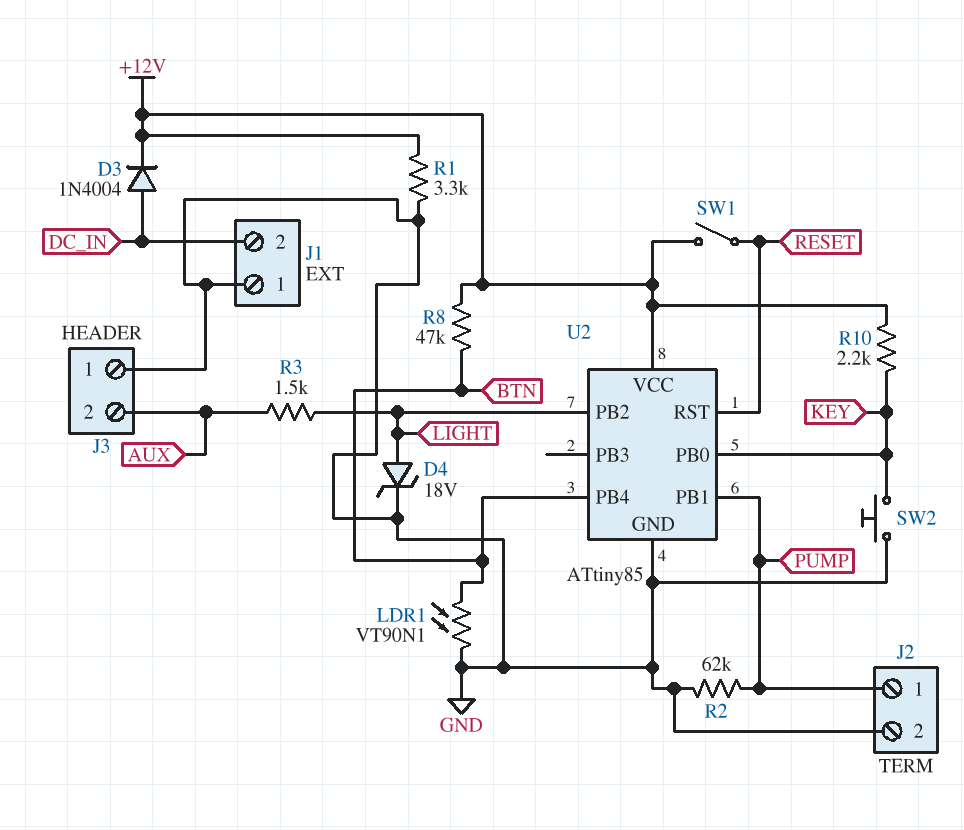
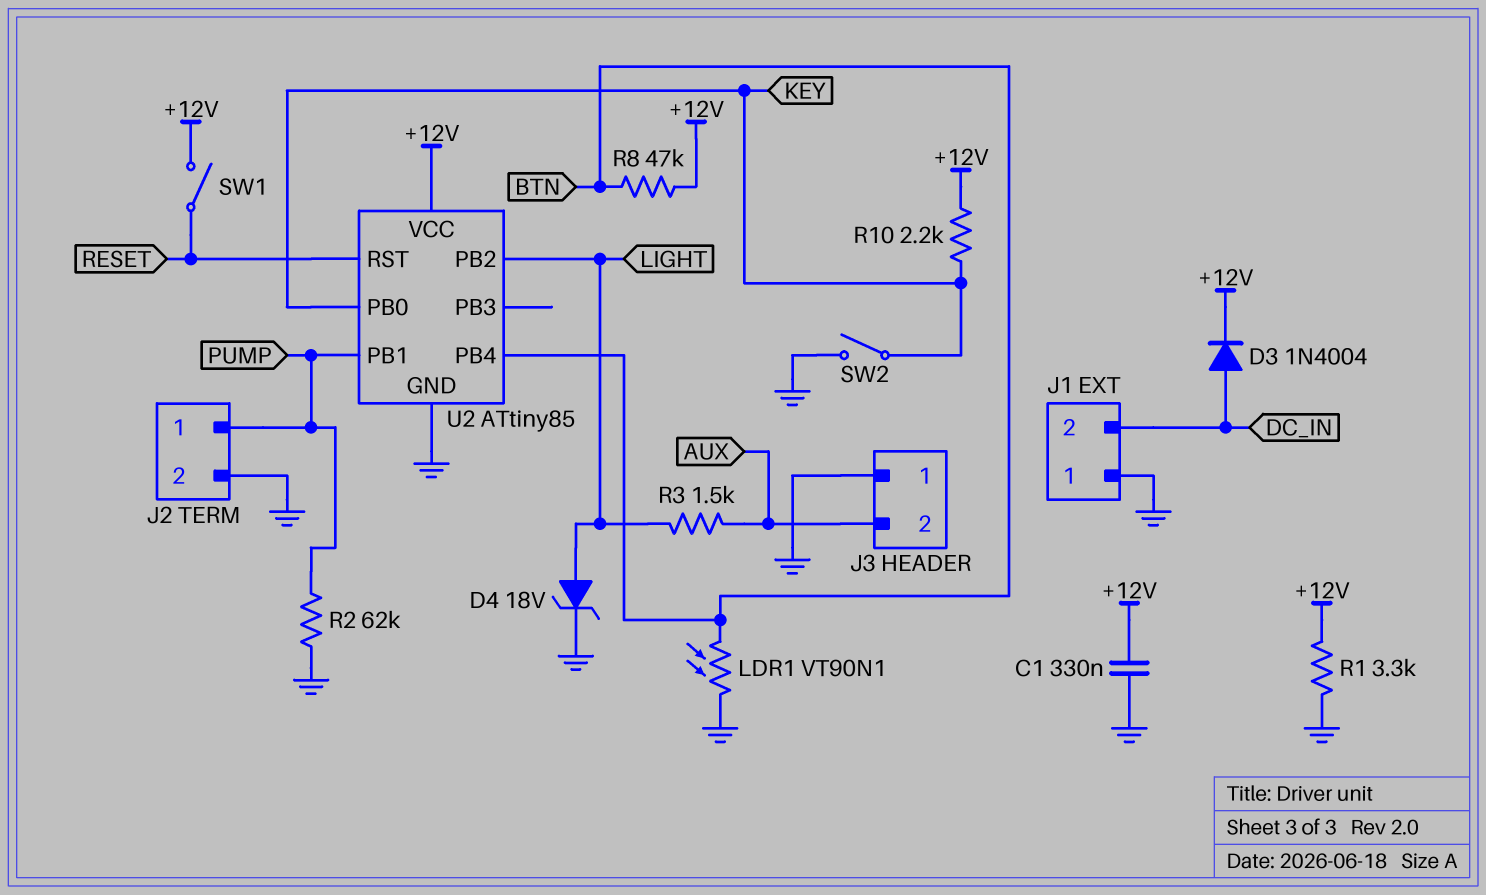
C1: none -> 330nF (+12V, GND)
SW2: button (GND, KEY) -> switch (GND, KEY)

